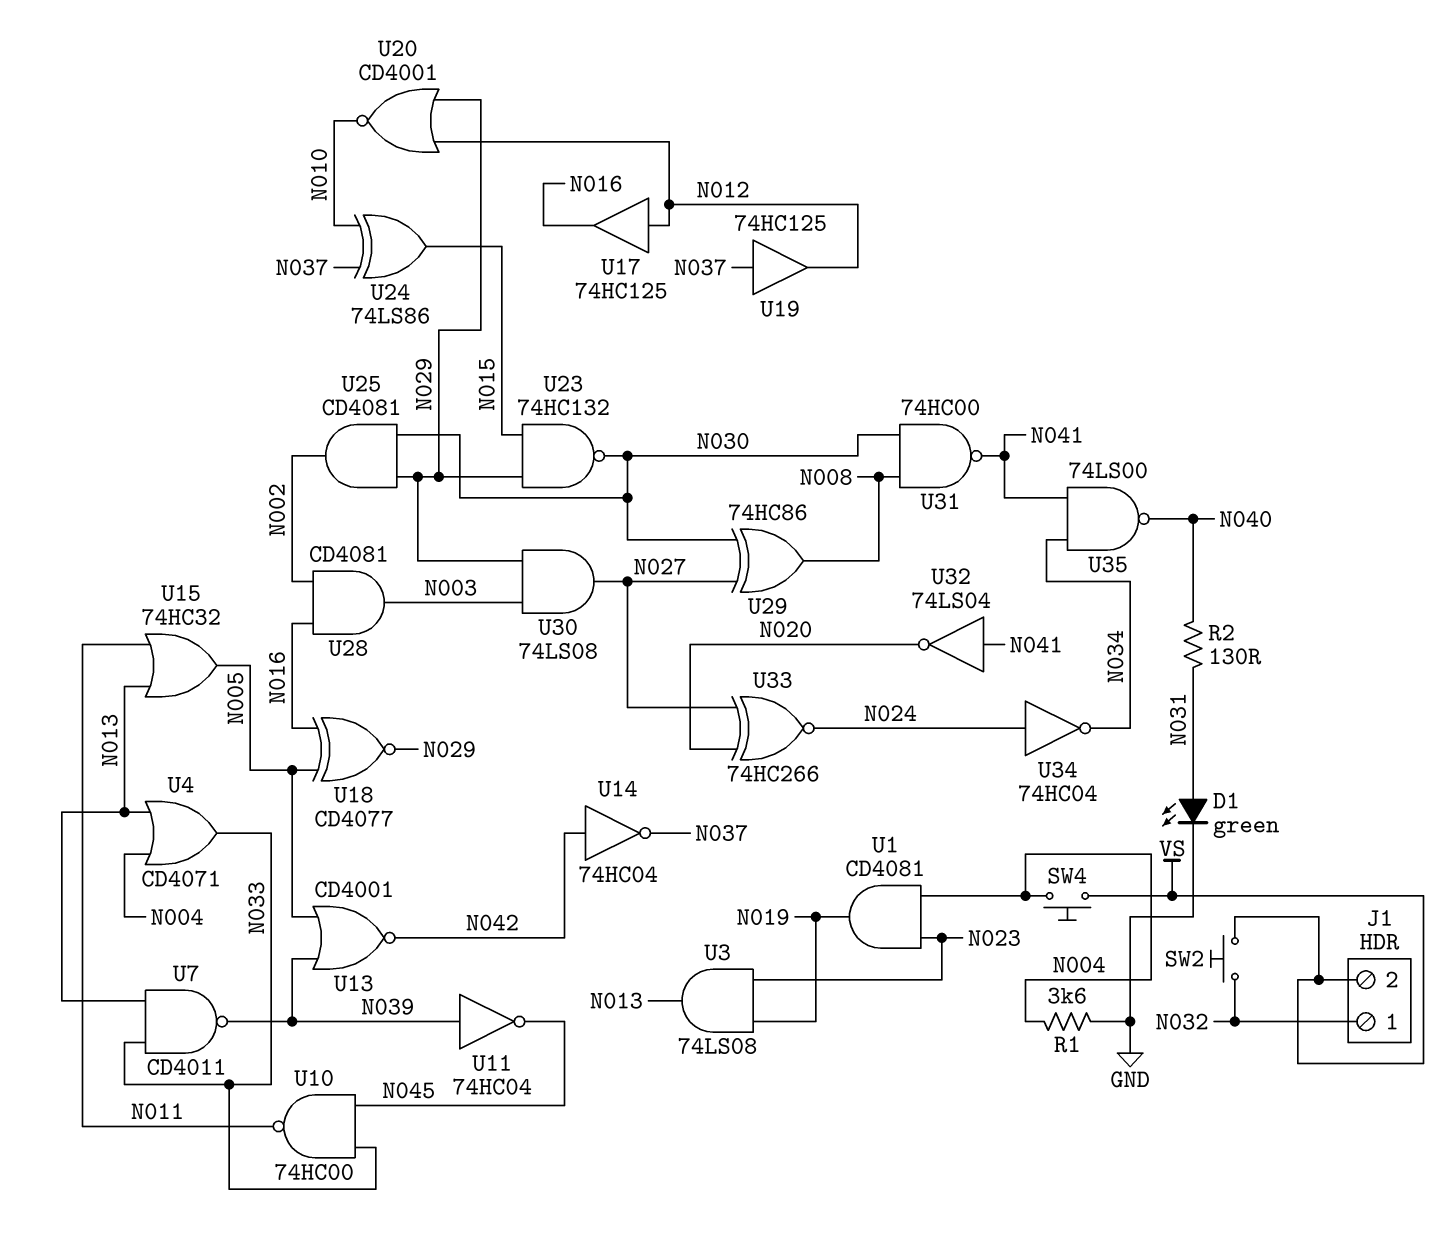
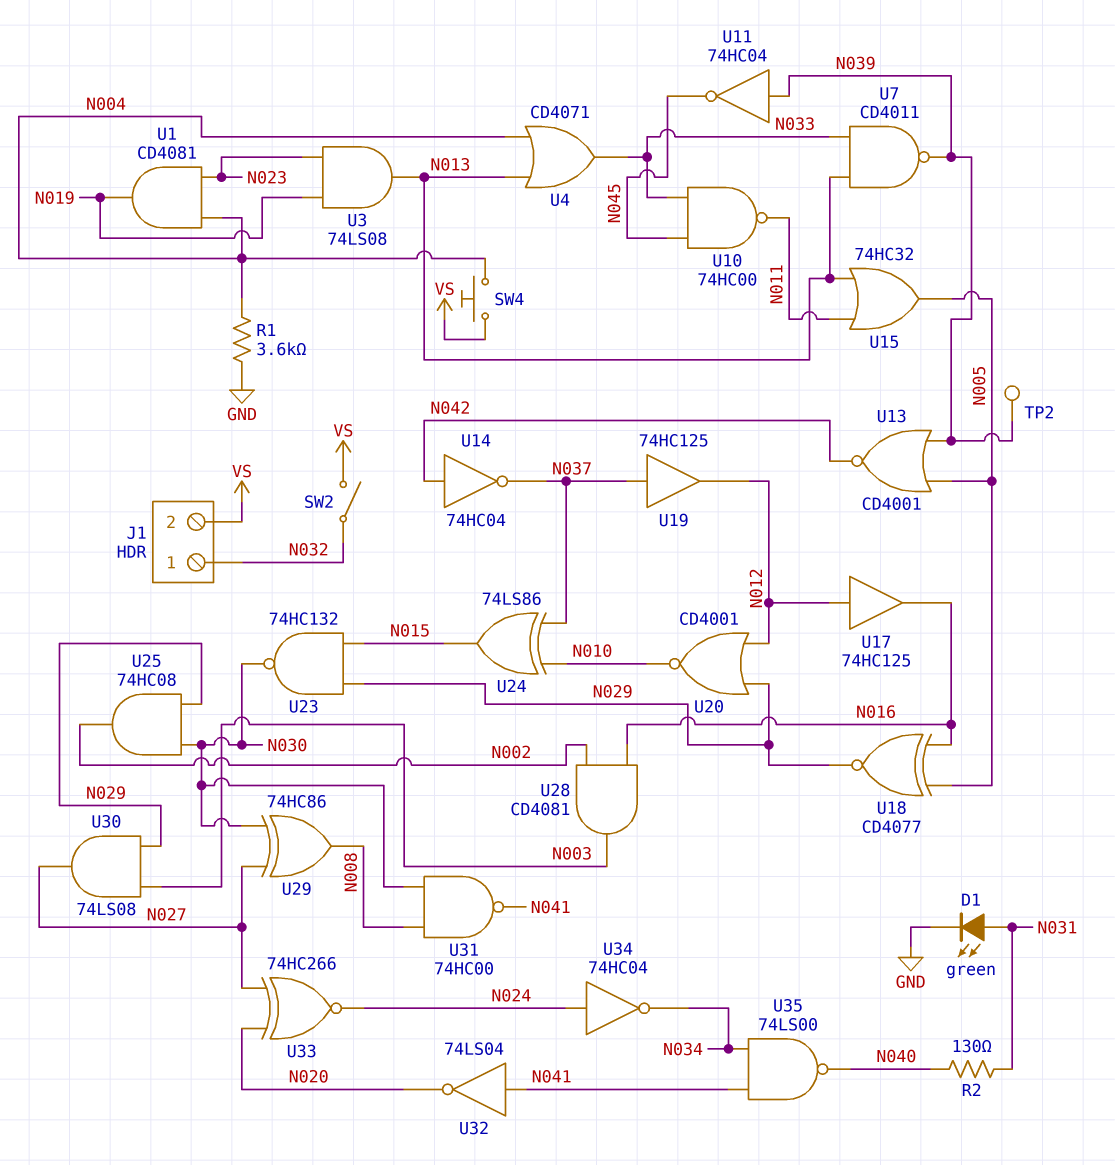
SW2: button (N032, VS) -> switch (N032, VS)
TP2: none -> test point (N039)
U25: AND CD4081 (in N029, in N030, out N002) -> AND 74HC08 (in N029, in N030, out N002)

